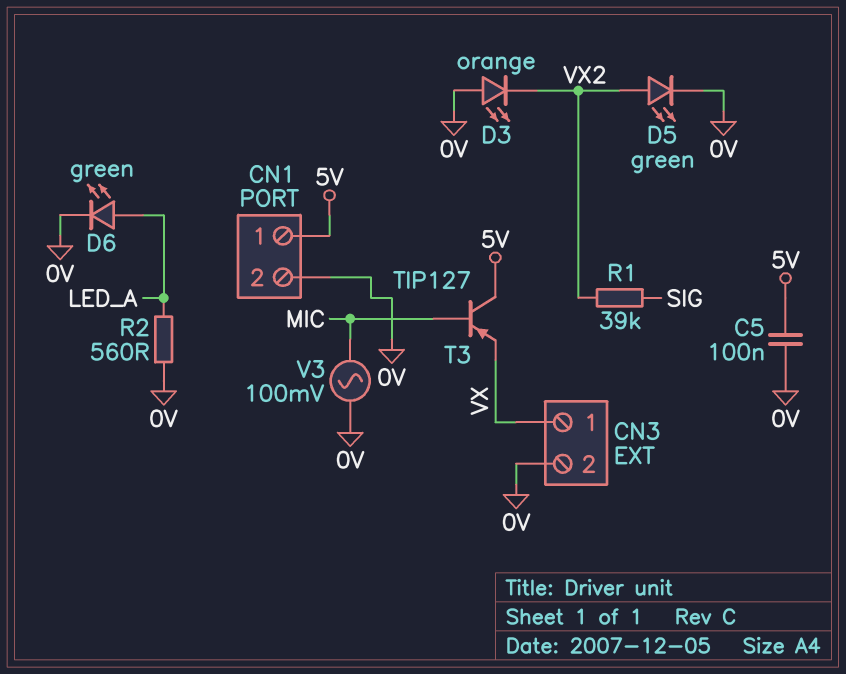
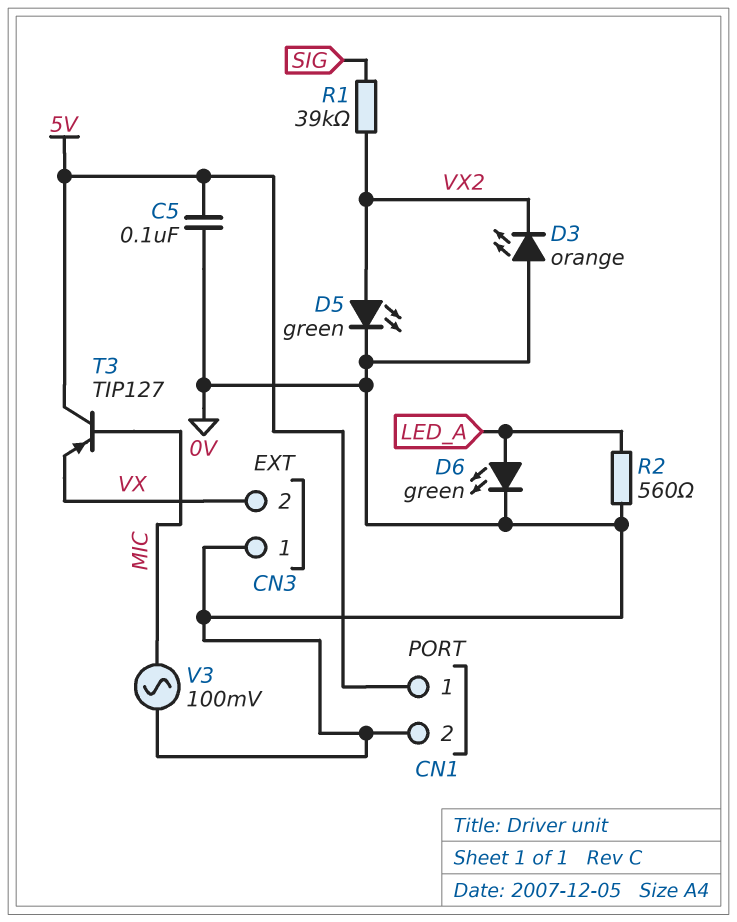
CN3 pin 1: VX -> 0V
CN3 pin 2: 0V -> VX

